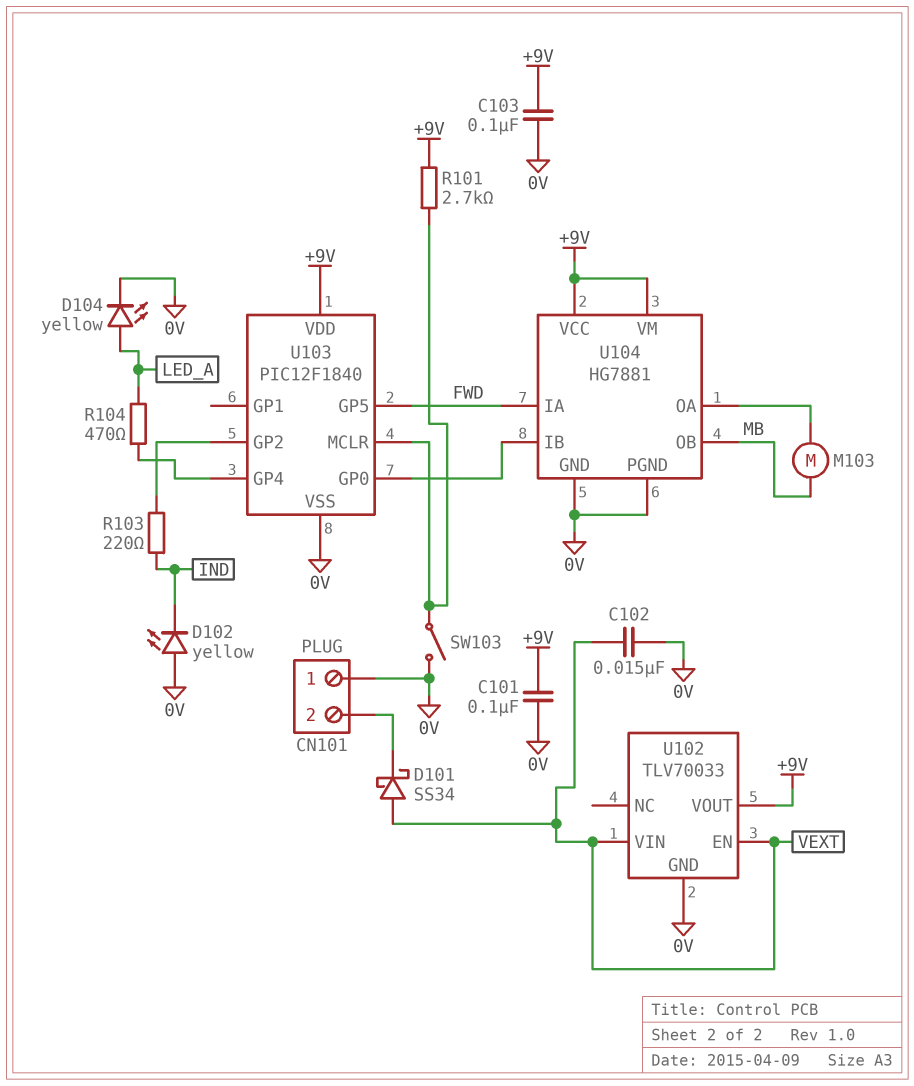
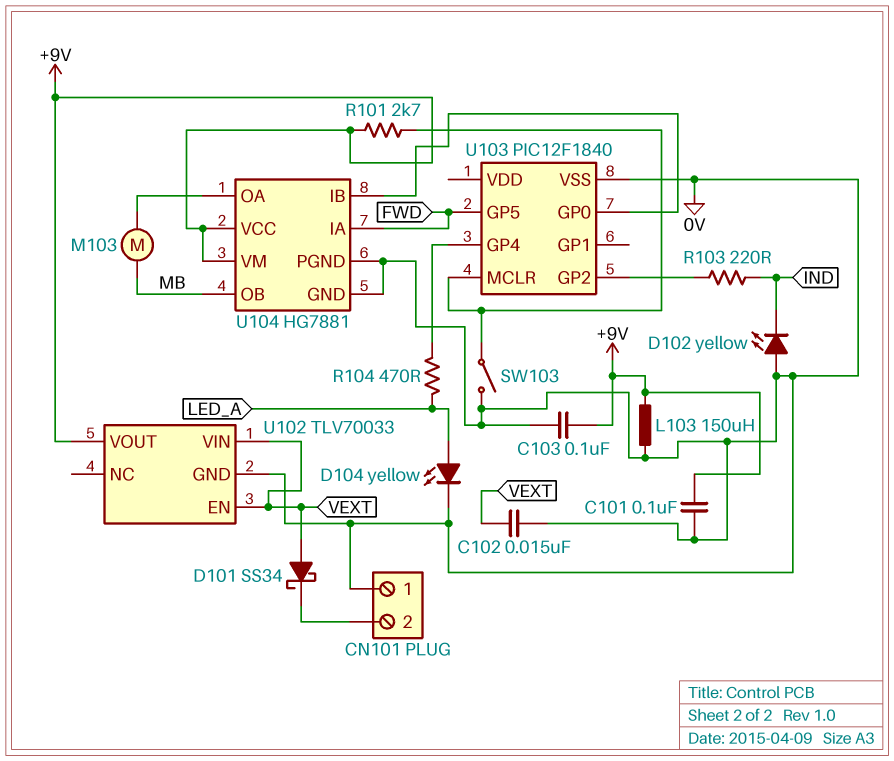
L103: none -> 150uH (+9V, 0V)
U103 pin VDD: +9V -> none

